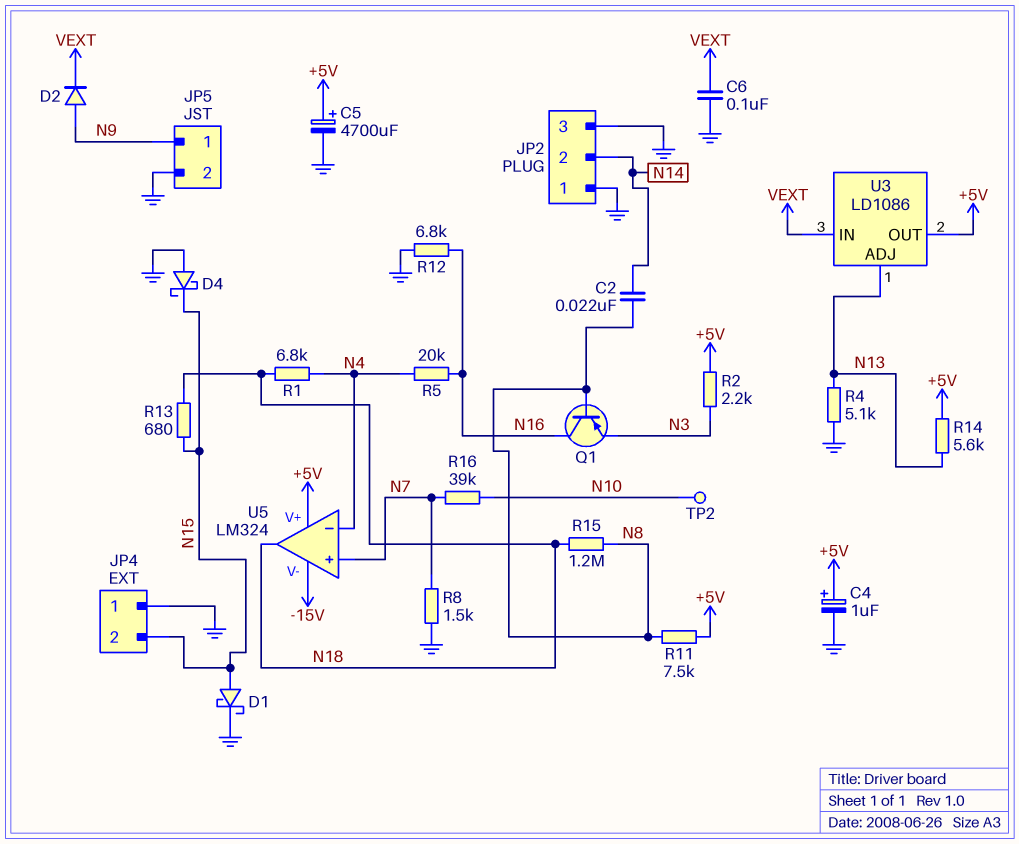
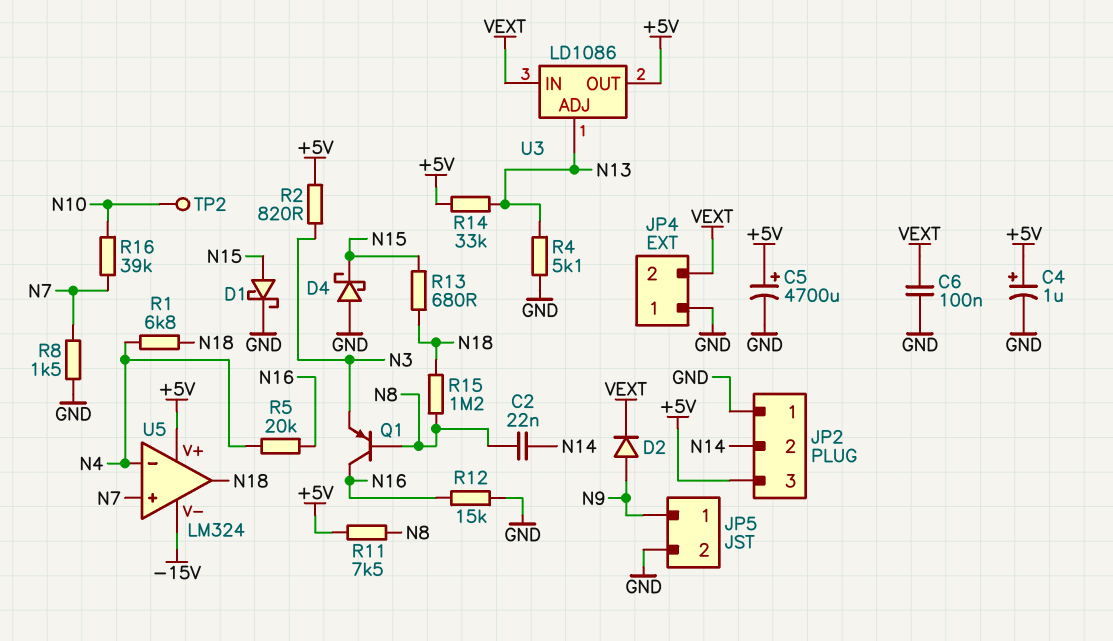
JP2 pin 3: GND -> +5V
JP4 pin 2: N15 -> VEXT
R2: 2.2k (+5V, N3) -> 820 (+5V, N3)
R12: 6.8k (GND, N16) -> 15k (GND, N16)
R14: 5.6k (+5V, N13) -> 33k (+5V, N13)

